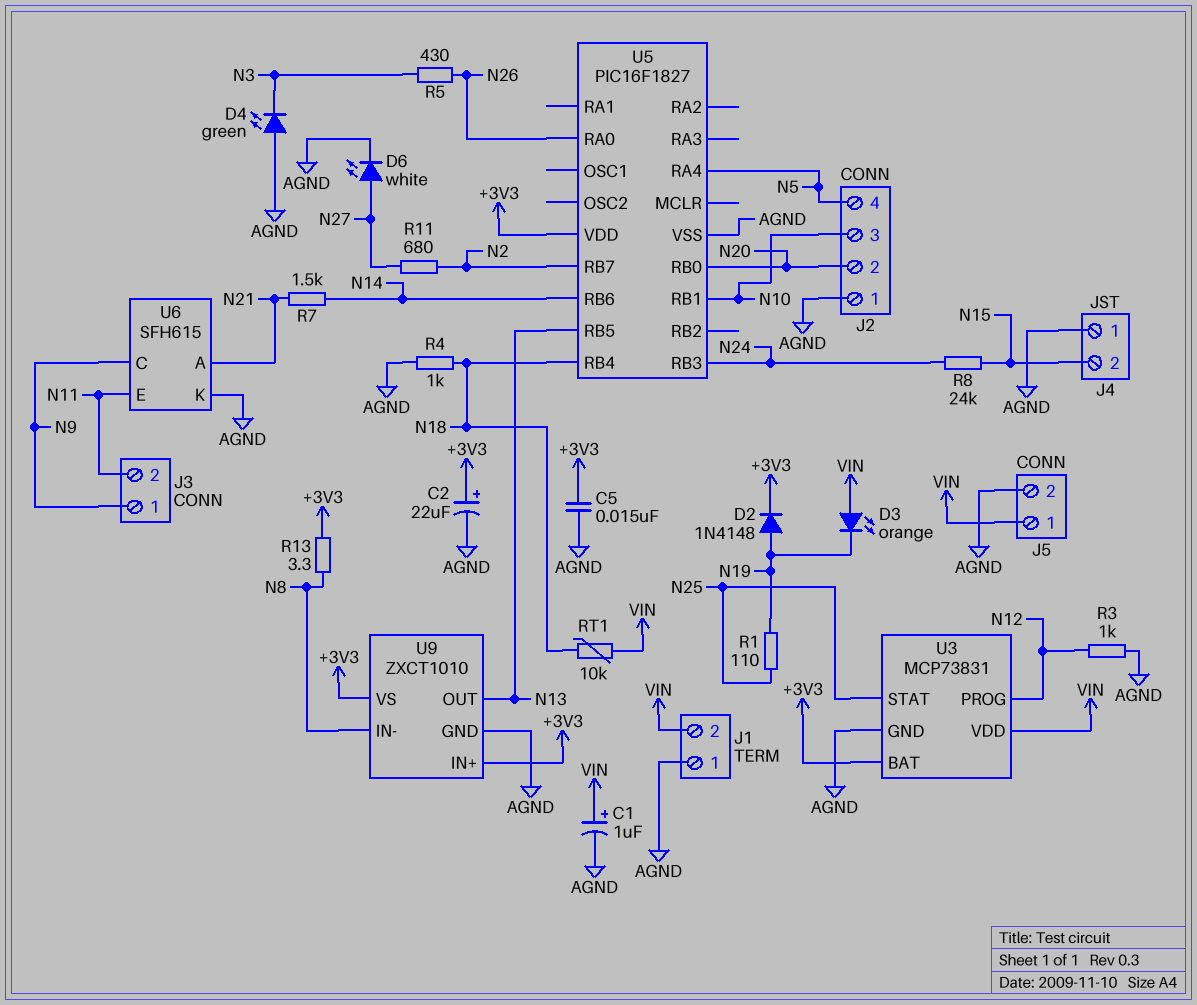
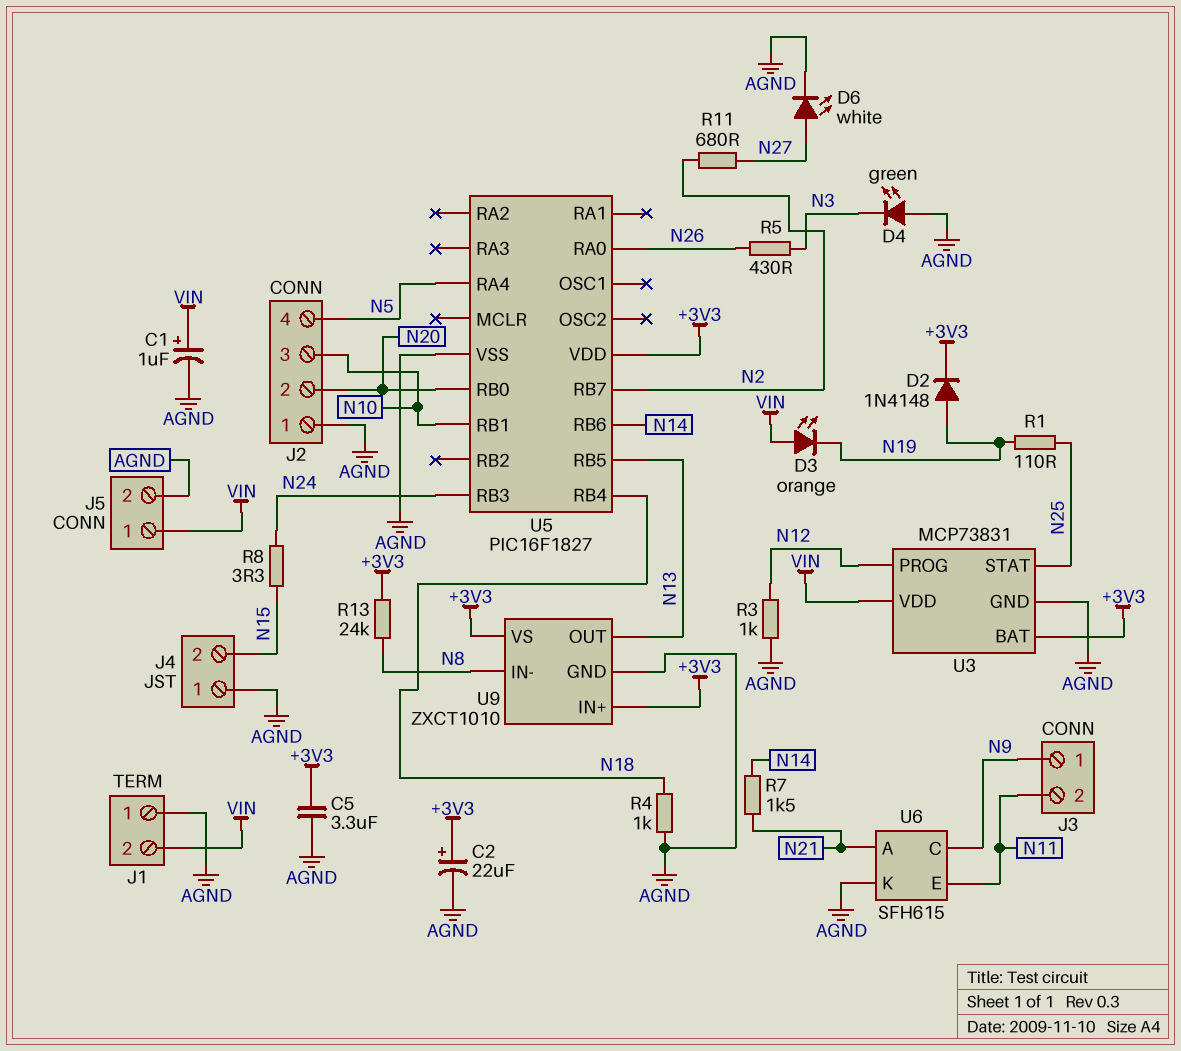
C5: 15nF (+3V3, AGND) -> 3.3uF (+3V3, AGND)
R8: 24k (N15, N24) -> 3.3 (N15, N24)
R13: 3.3 (+3V3, N8) -> 24k (+3V3, N8)
RT1: 10k (N18, VIN) -> none

